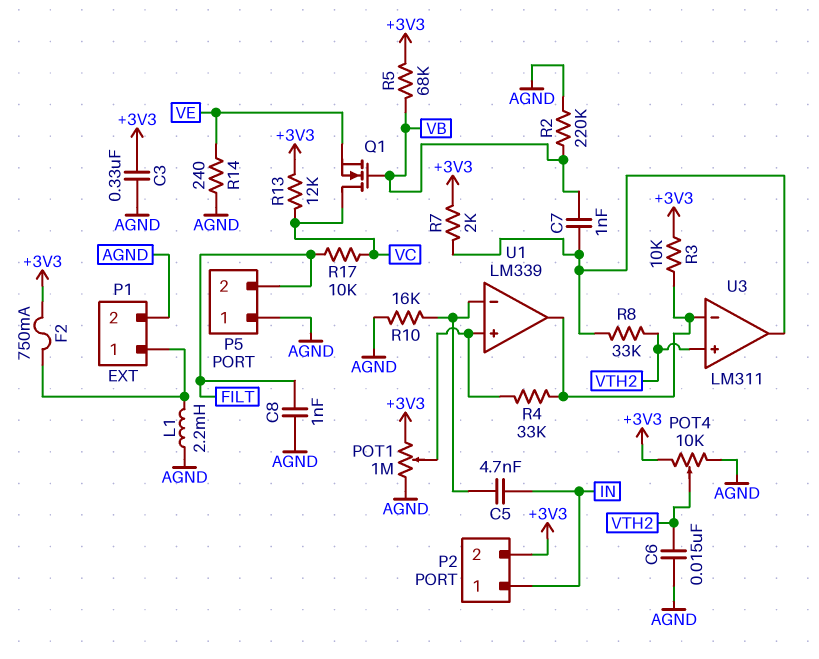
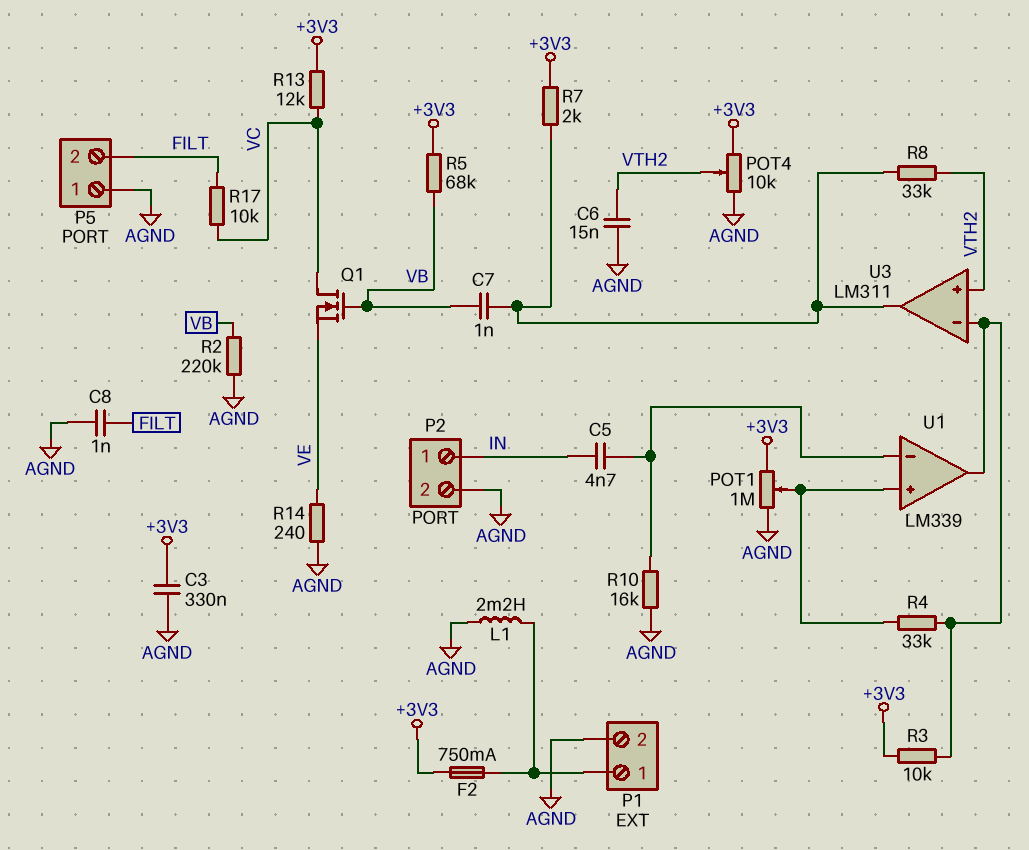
P2 pin 2: +3V3 -> AGND

